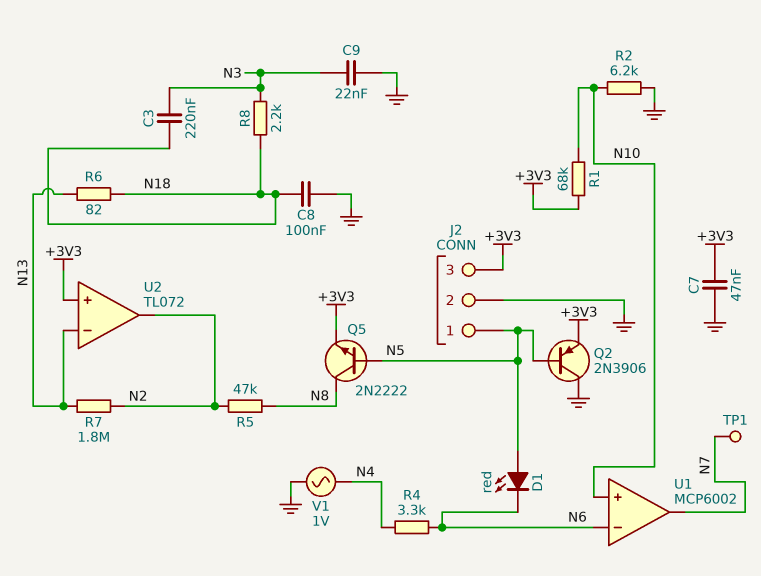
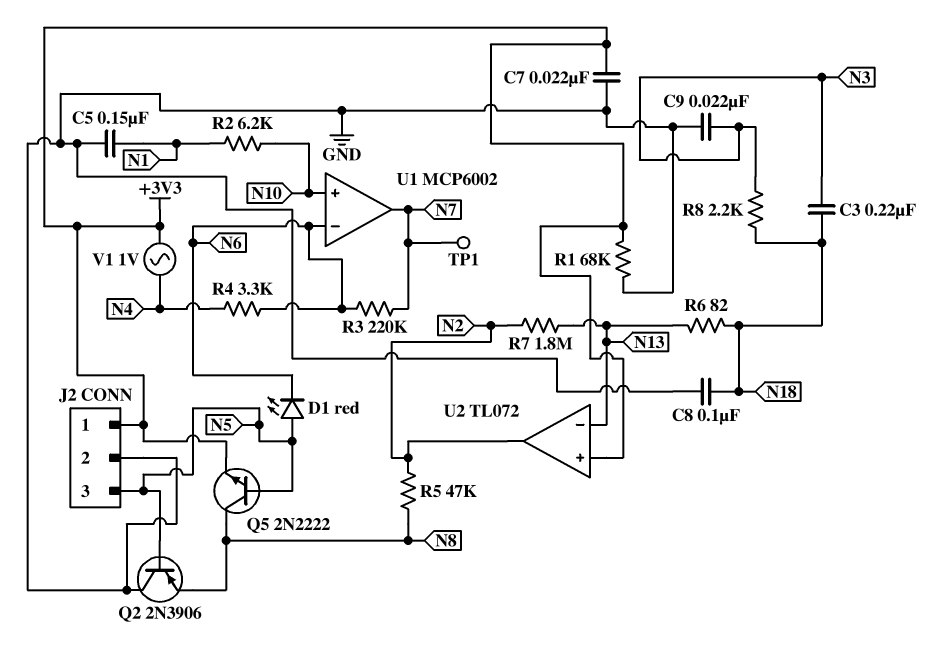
C5: none -> 150nF (GND, N1)
C7: 47nF (+3V3, GND) -> 22nF (+3V3, GND)
J2 pin 1: N5 -> +3V3
J2 pin 3: +3V3 -> N5
Q2: PNP 2N3906 (B N5, C GND, E +3V3) -> PNP 2N3906 (B N5, C GND, E N8)
R1: 68k (+3V3, N10) -> 68k (+3V3, GND)
R2: 6.2k (GND, N10) -> 6.2k (N1, N10)
R3: none -> 220k (N6, N7)
V1: AC 1V (GND, N4) -> AC 1V (+3V3, N4)

